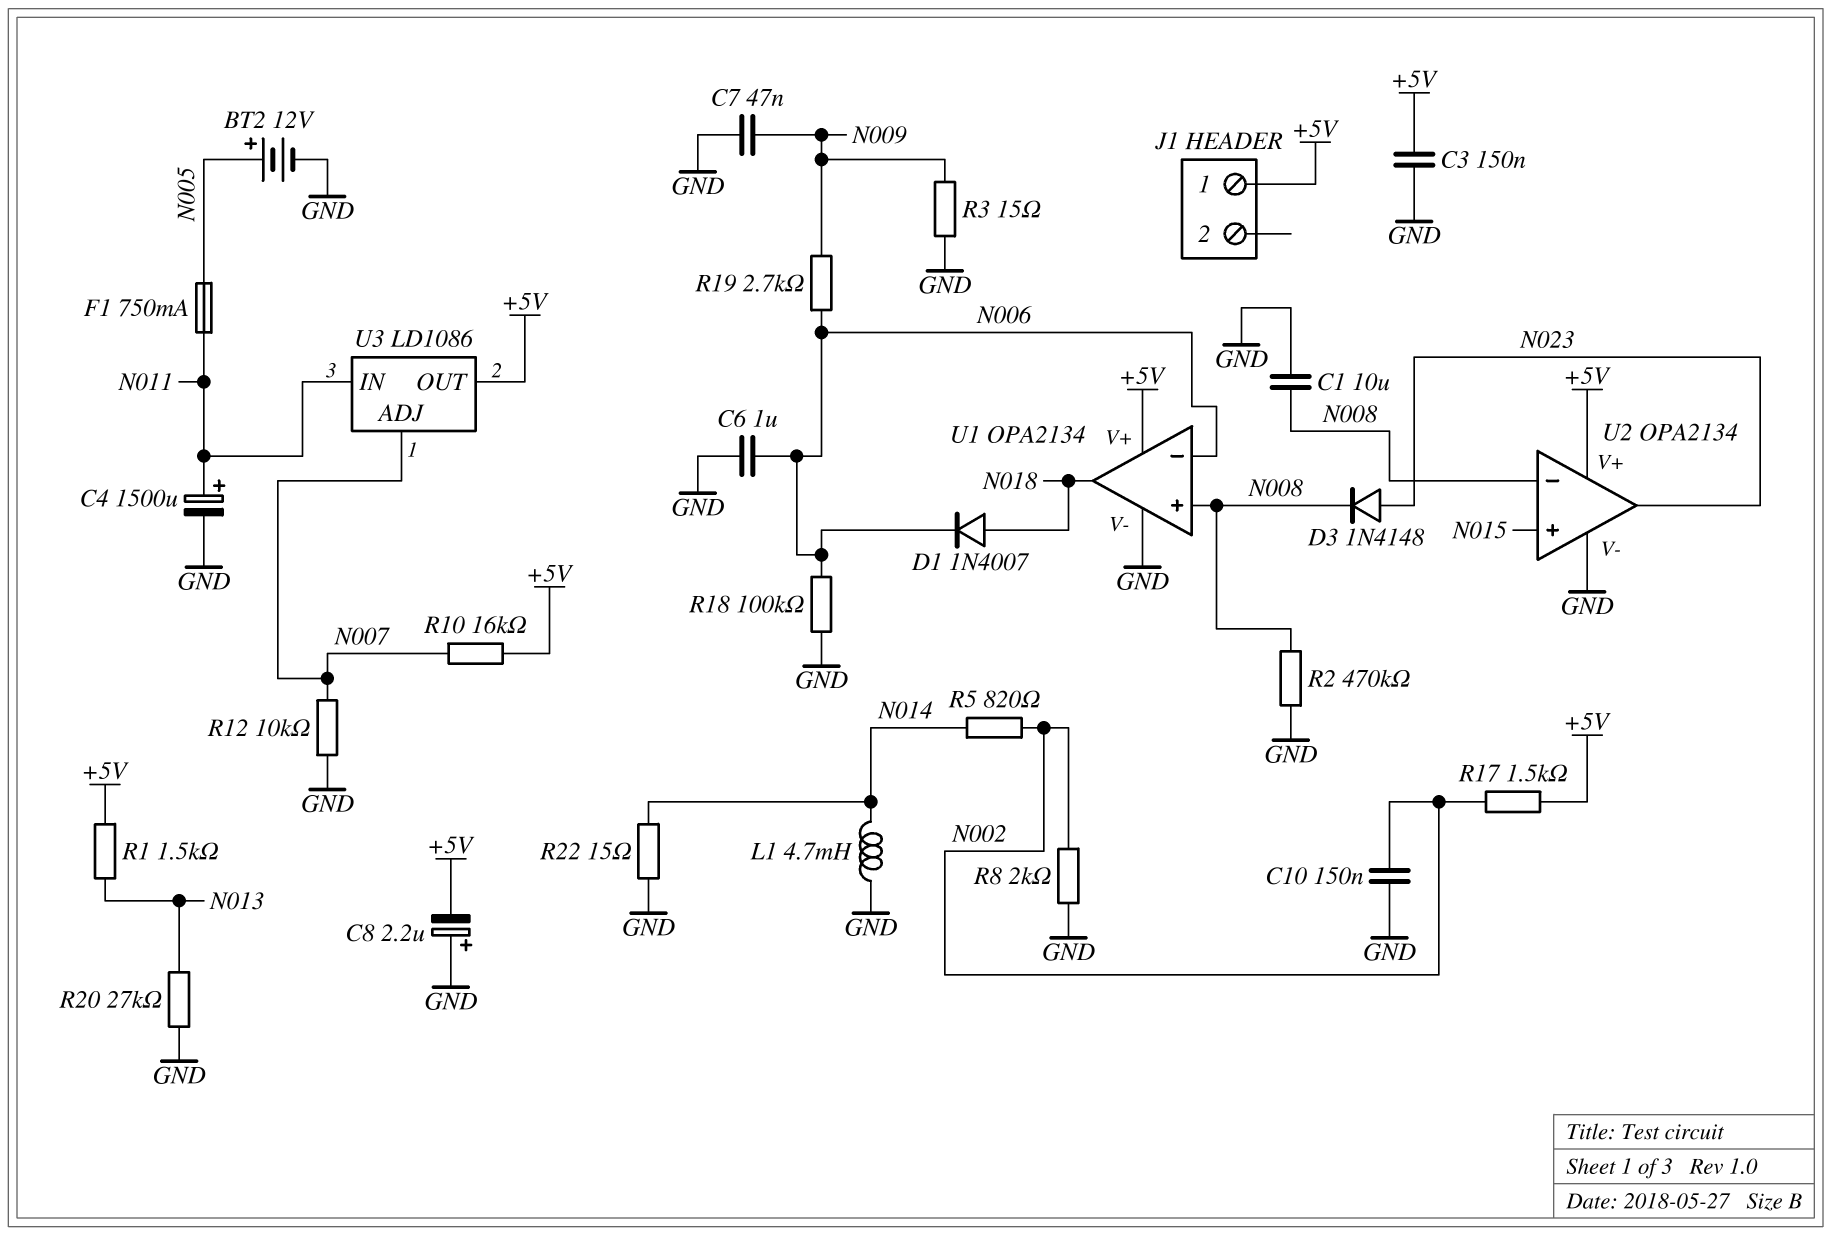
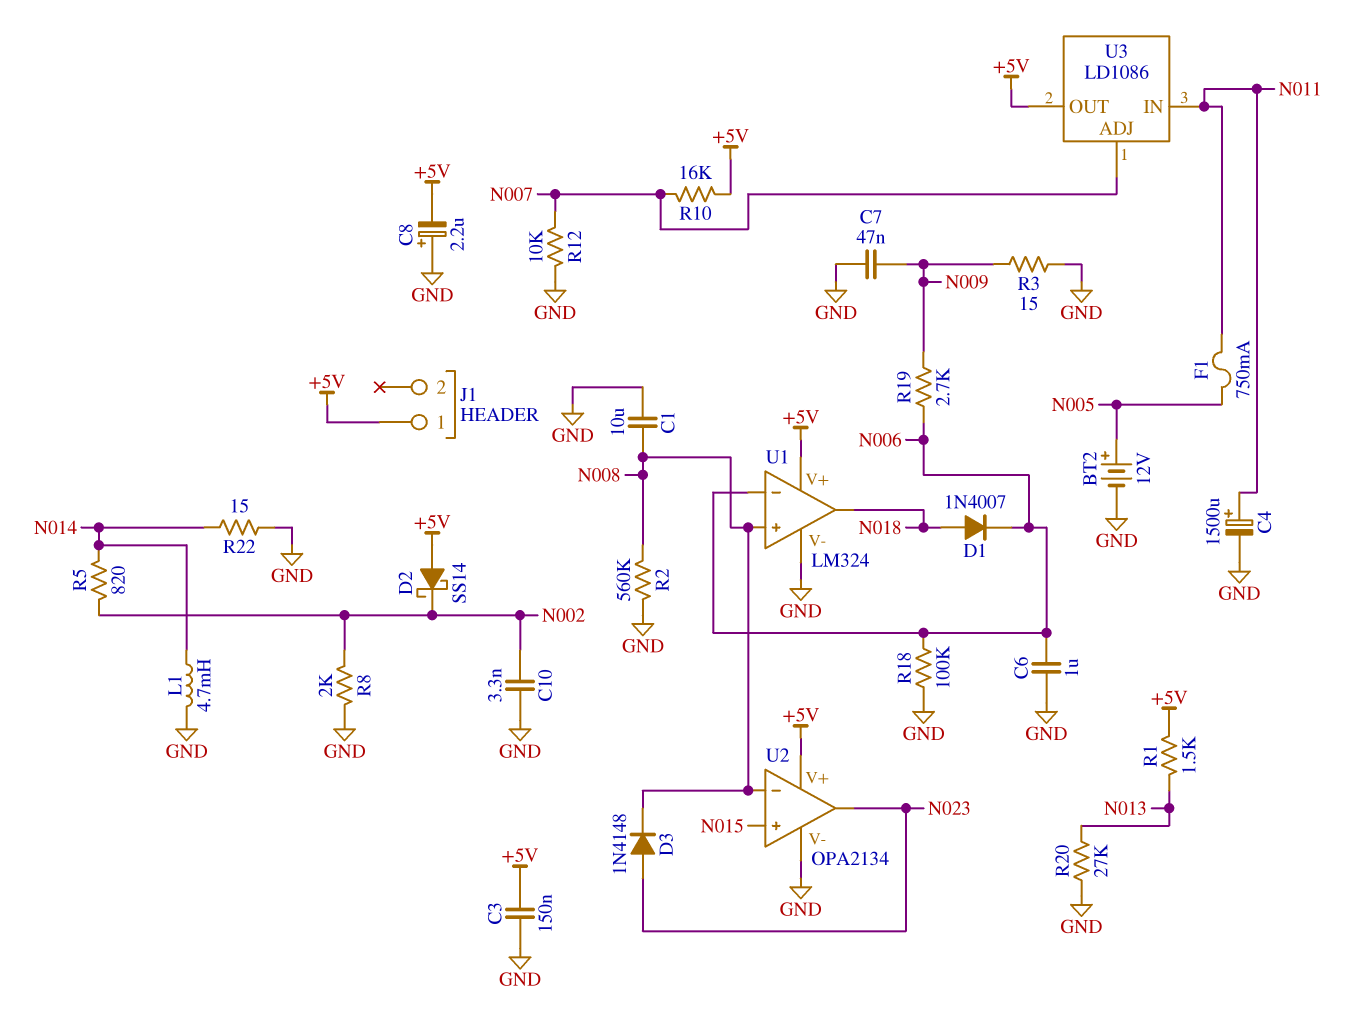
C10: 150nF (GND, N002) -> 3.3nF (GND, N002)
D2: none -> schottky SS14 (A +5V, K N002)
R2: 470k (GND, N008) -> 560k (GND, N008)
R17: 1.5k (+5V, N002) -> none
U1: OPA2134 -> LM324

